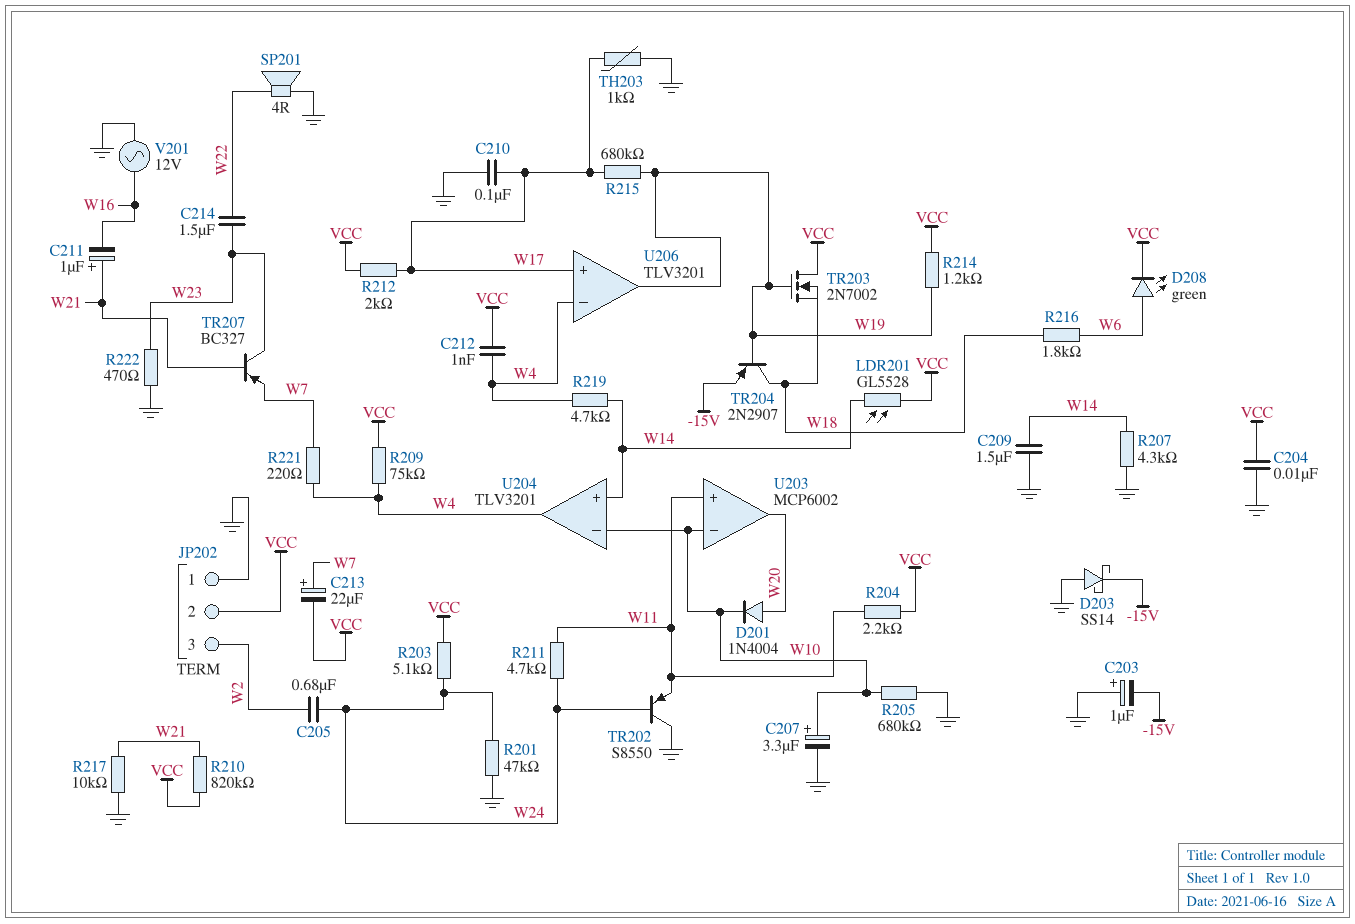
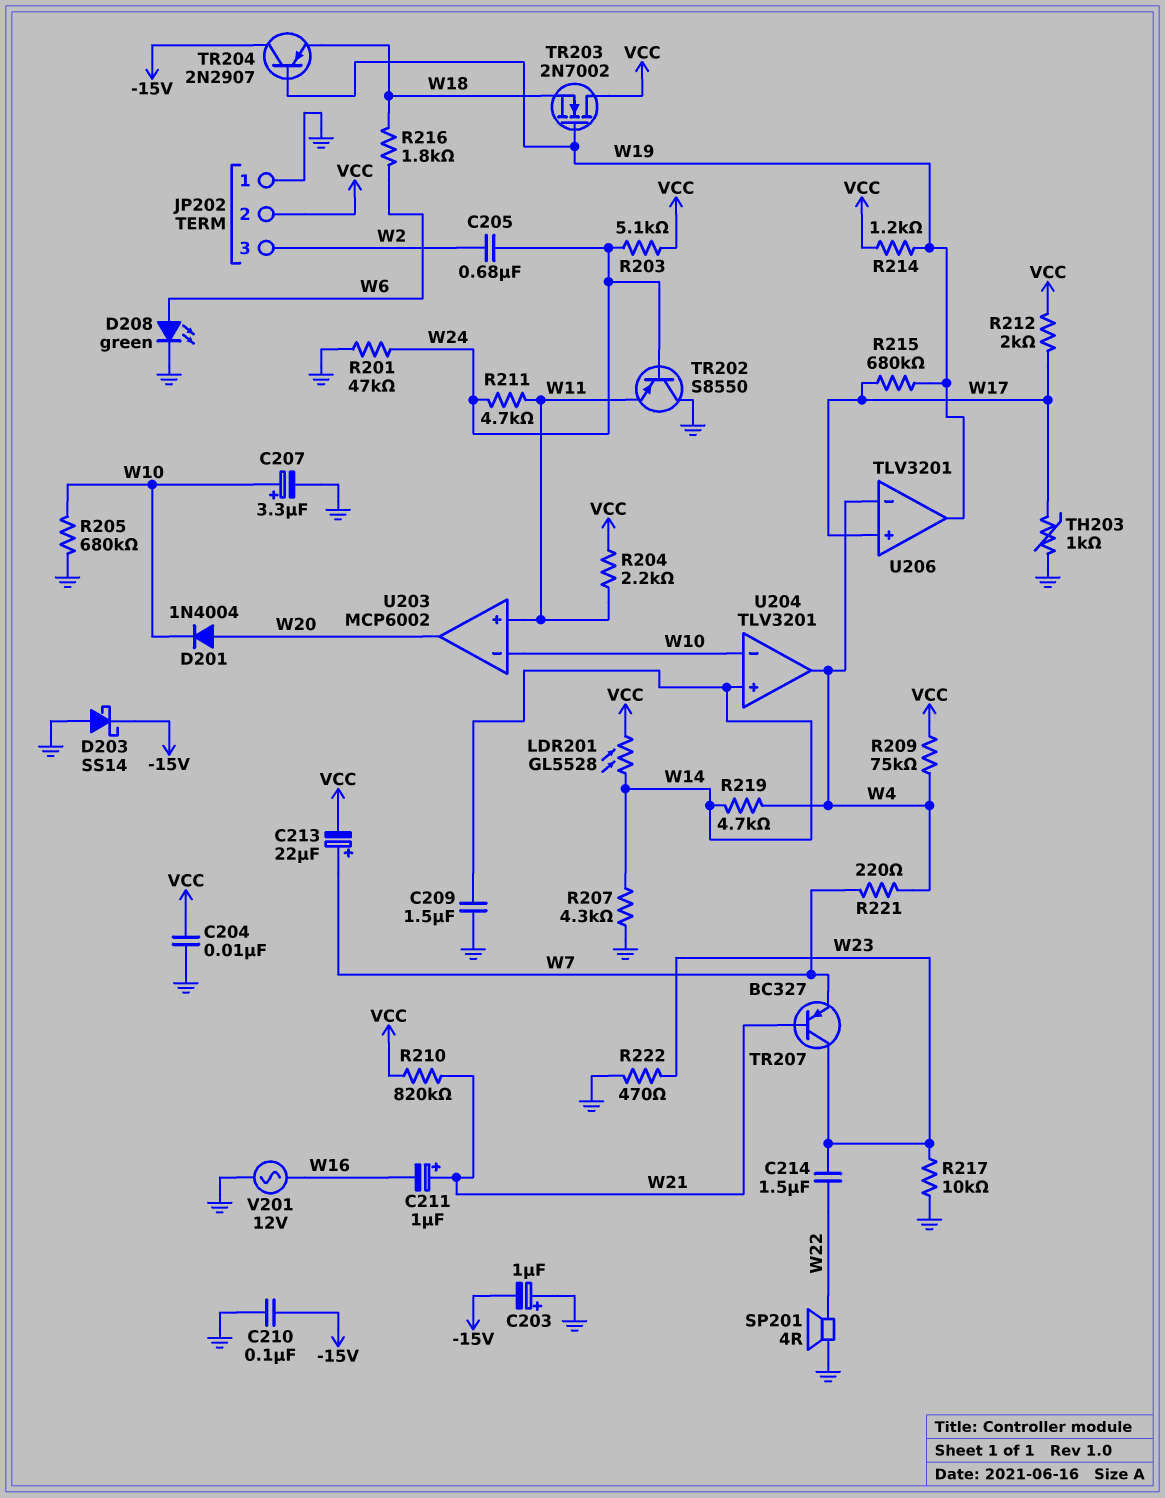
C210: 100nF (GND, W17) -> 100nF (-15V, GND)
C212: 1nF (VCC, W4) -> none
D208: LED green (A W6, K VCC) -> LED green (A W6, K GND)
R217: 10k (GND, W21) -> 10k (GND, W23)
TR204: PNP 2N2907 (B W19, C W18, E -15V) -> PNP 2N2907 (B W19, C -15V, E W18)

